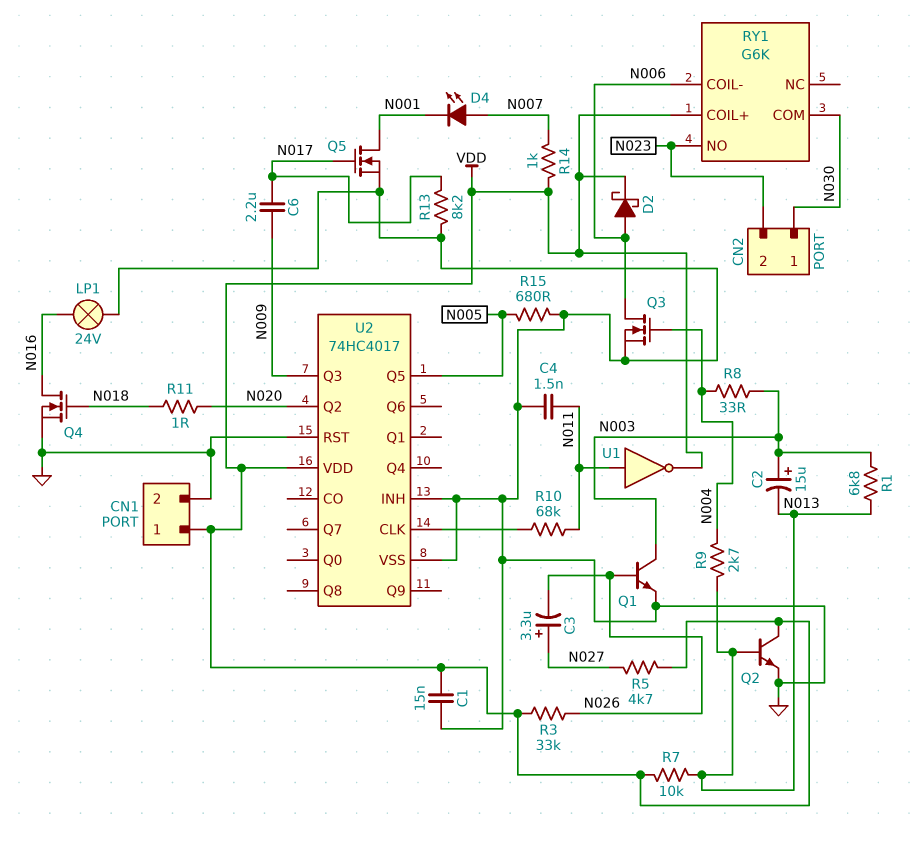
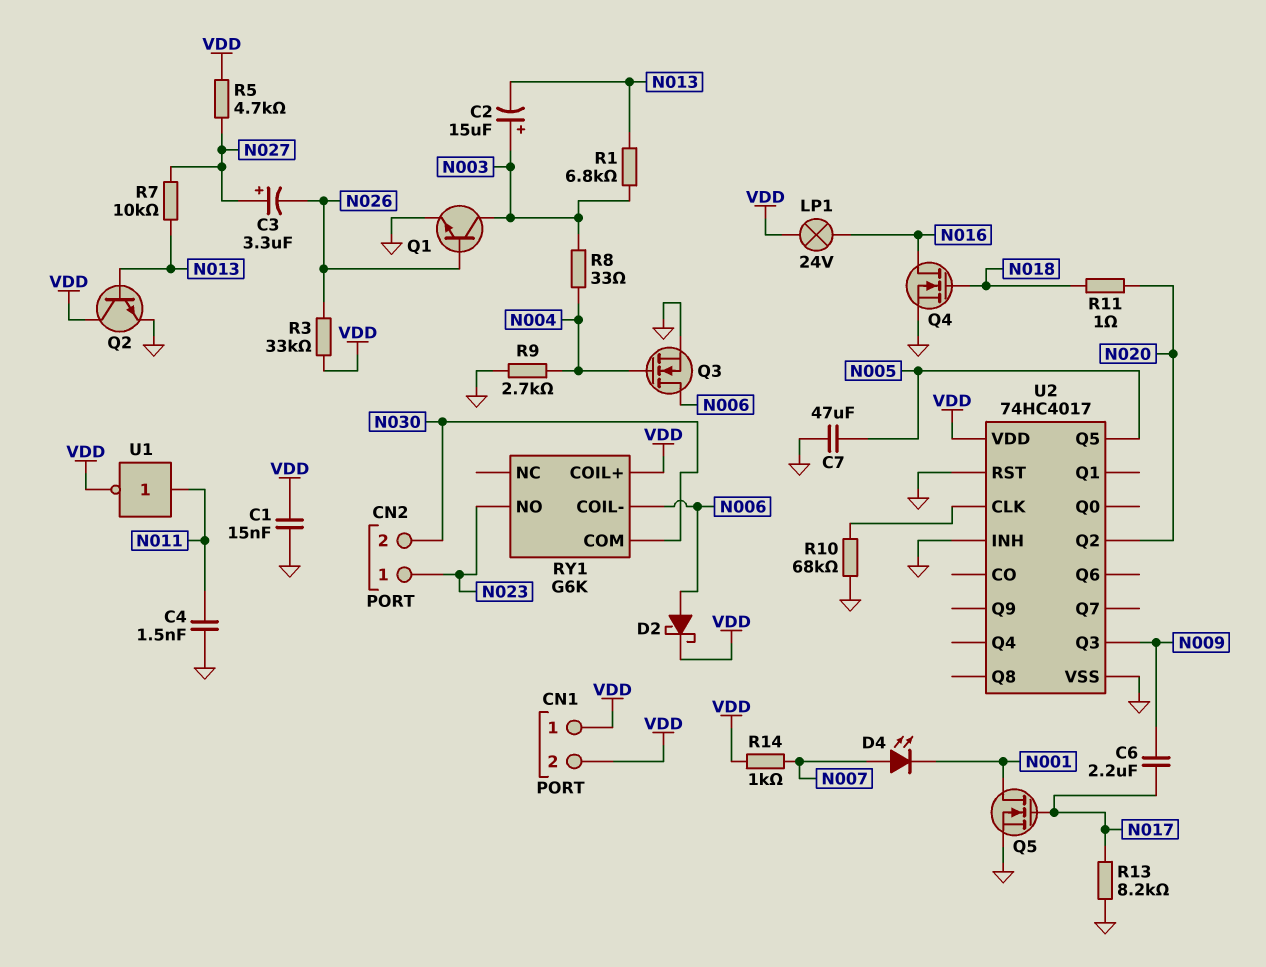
C7: none -> 47uF (GND, N005)
CN1 pin 2: GND -> VDD
CN2 pin 1: N030 -> N023
CN2 pin 2: N023 -> N030
LP1: lamp 24V (GND, N016) -> lamp 24V (N016, VDD)
R7: 10k (N013, VDD) -> 10k (N013, N027)
R9: 2.7k (N004, N013) -> 2.7k (GND, N004)
R10: 68k (N011, U2/CLK) -> 68k (GND, U2/CLK)
R15: 680 (GND, N005) -> none

